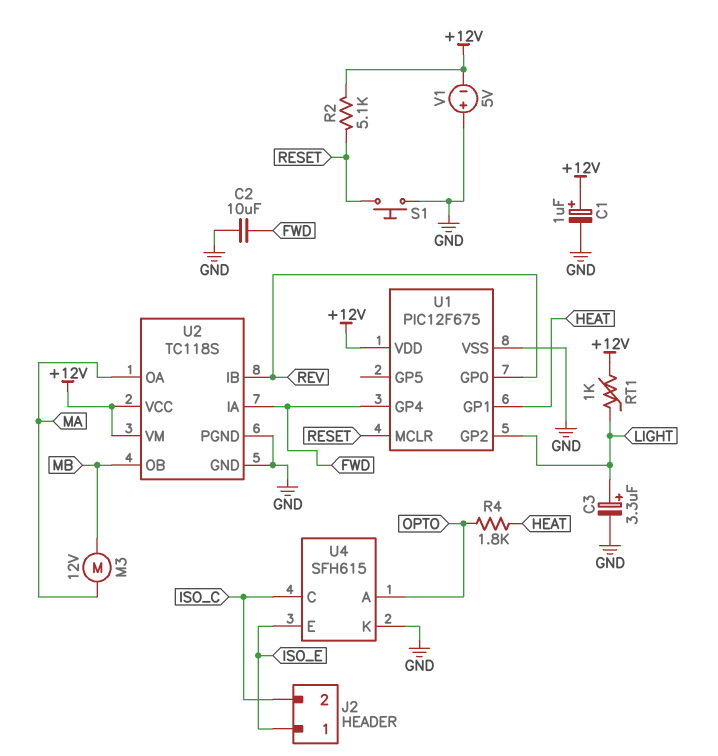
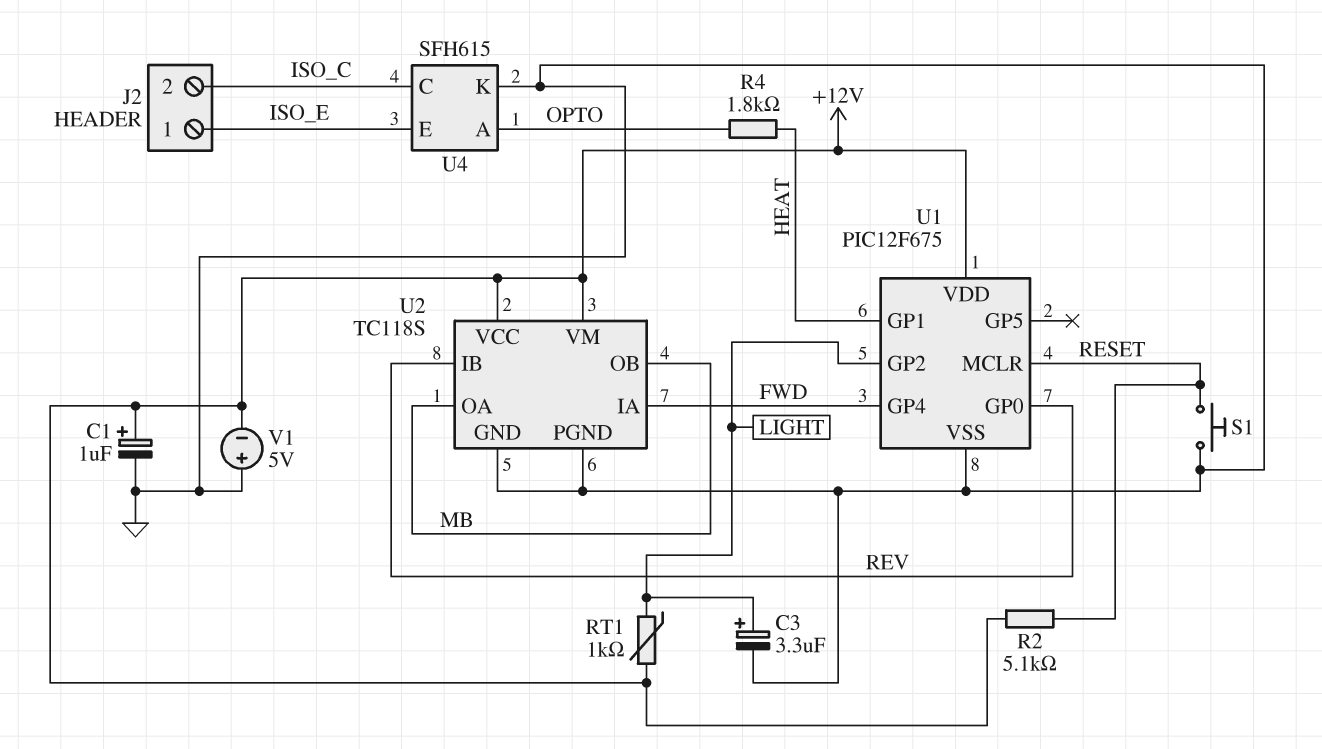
C2: 10uF (FWD, GND) -> none
M3: motor 12V (MA, MB) -> none
U2 pin OA: MA -> MB

